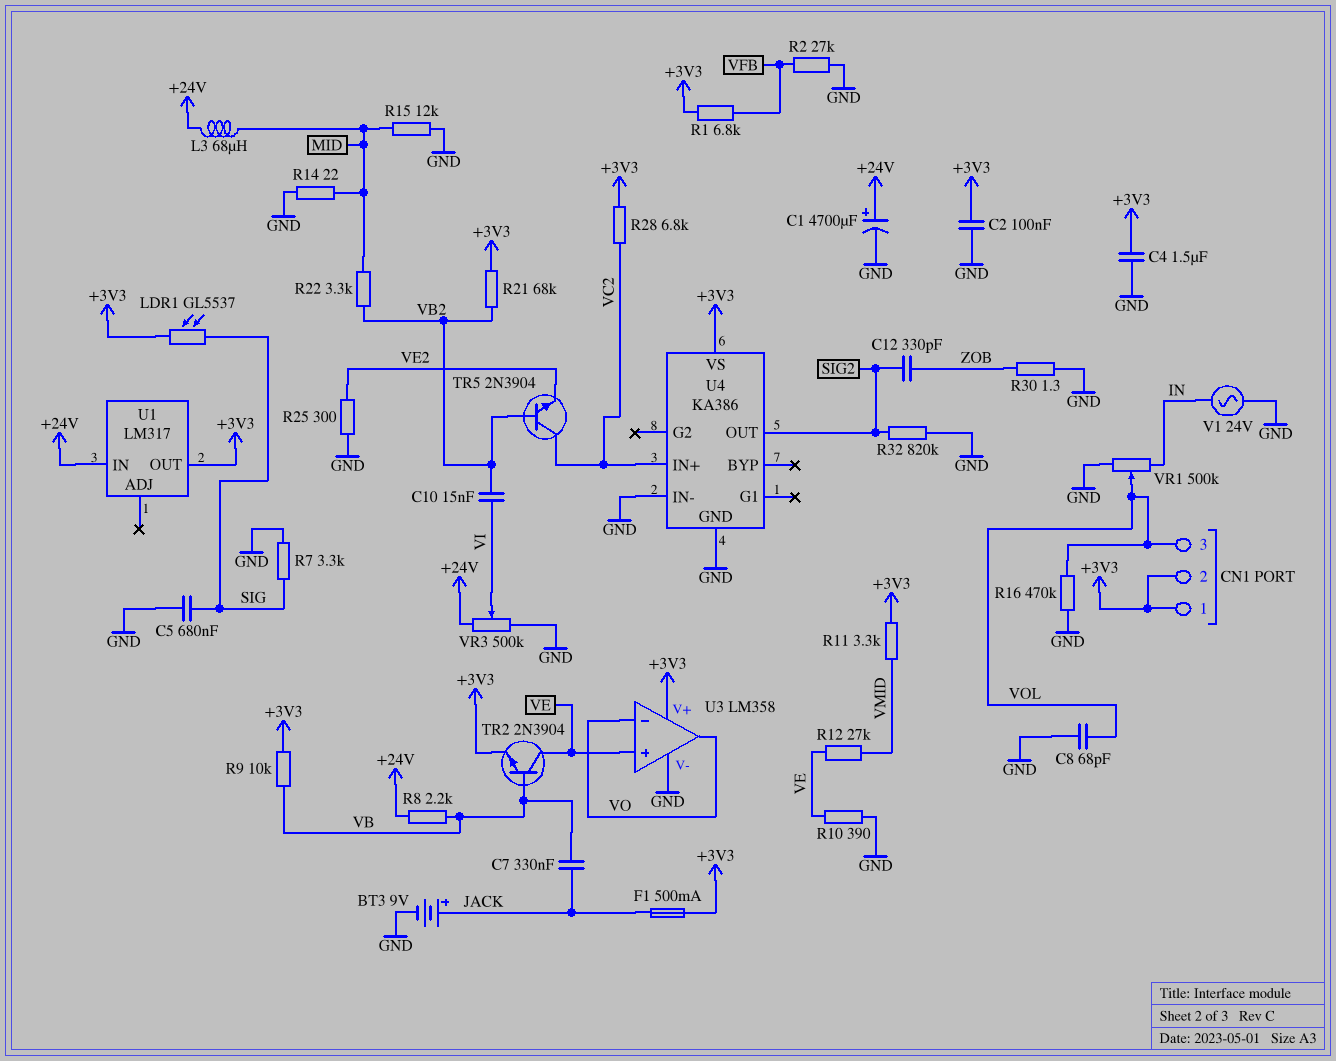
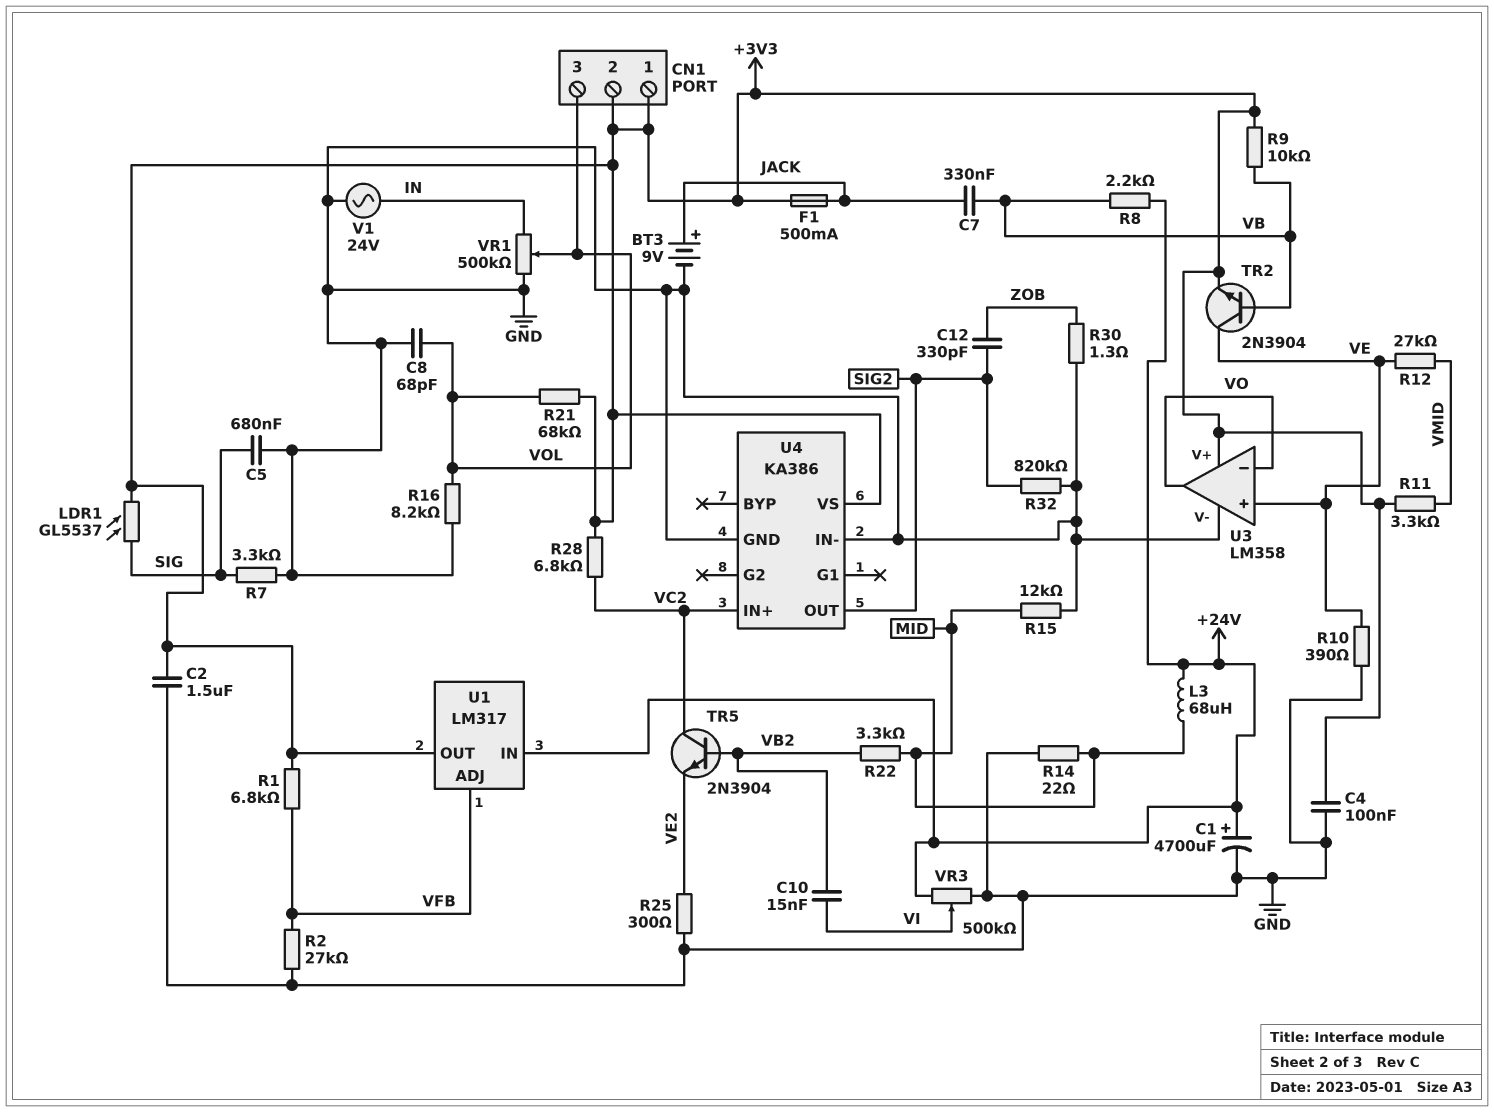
C2: 100nF (+3V3, GND) -> 1.5uF (+3V3, GND)
C4: 1.5uF (+3V3, GND) -> 100nF (+3V3, GND)
R16: 470k (GND, VOL) -> 8.2k (GND, VOL)
R21: 68k (+3V3, VB2) -> 68k (+3V3, VOL)
U1 pin ADJ: none -> VFB

